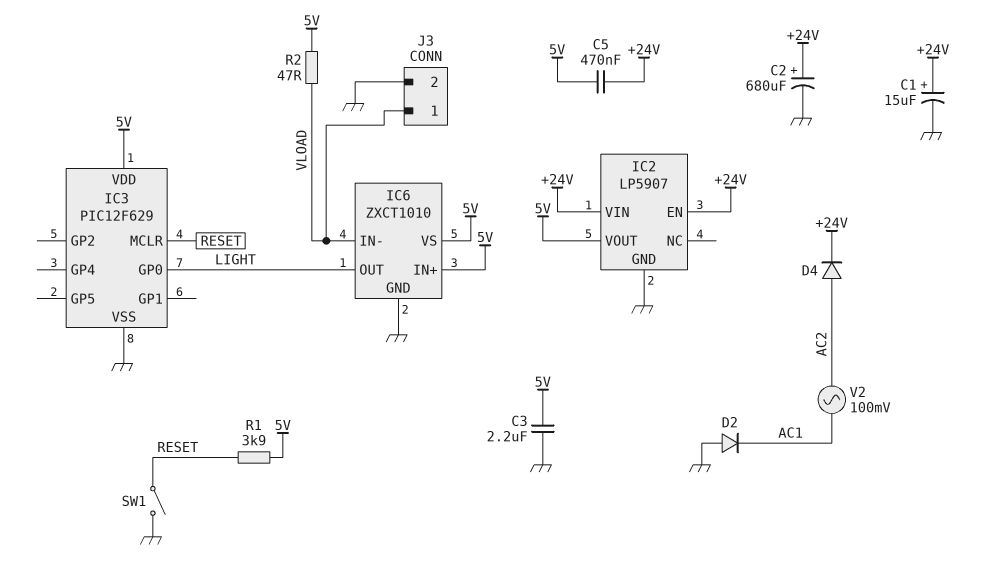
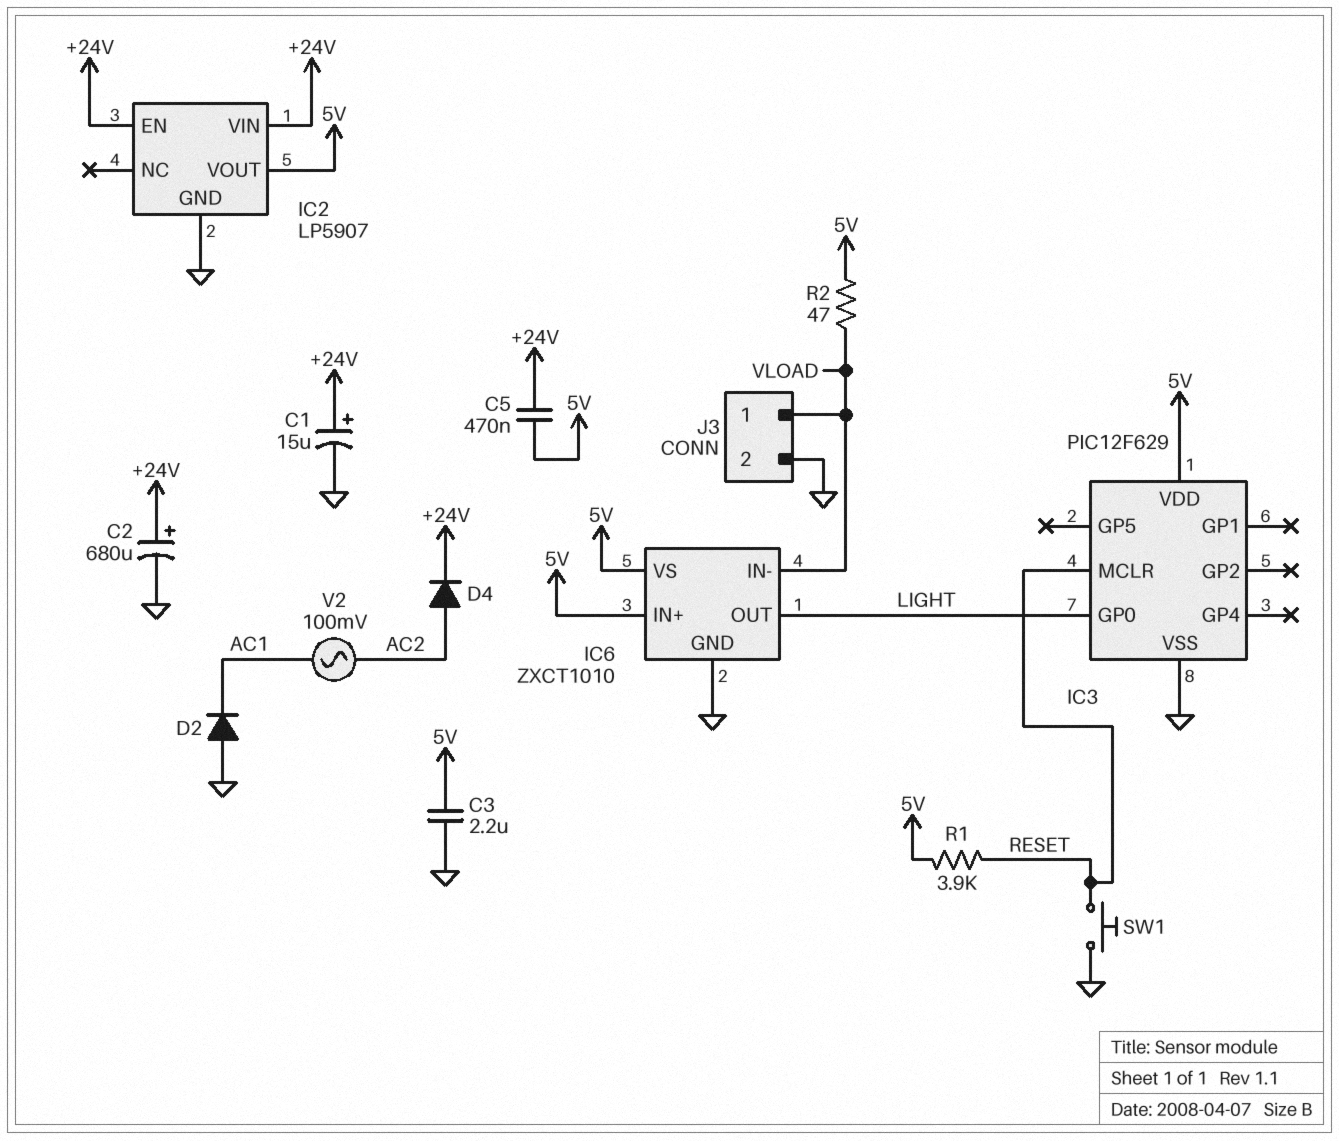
SW1: switch (GND, RESET) -> button (GND, RESET)

